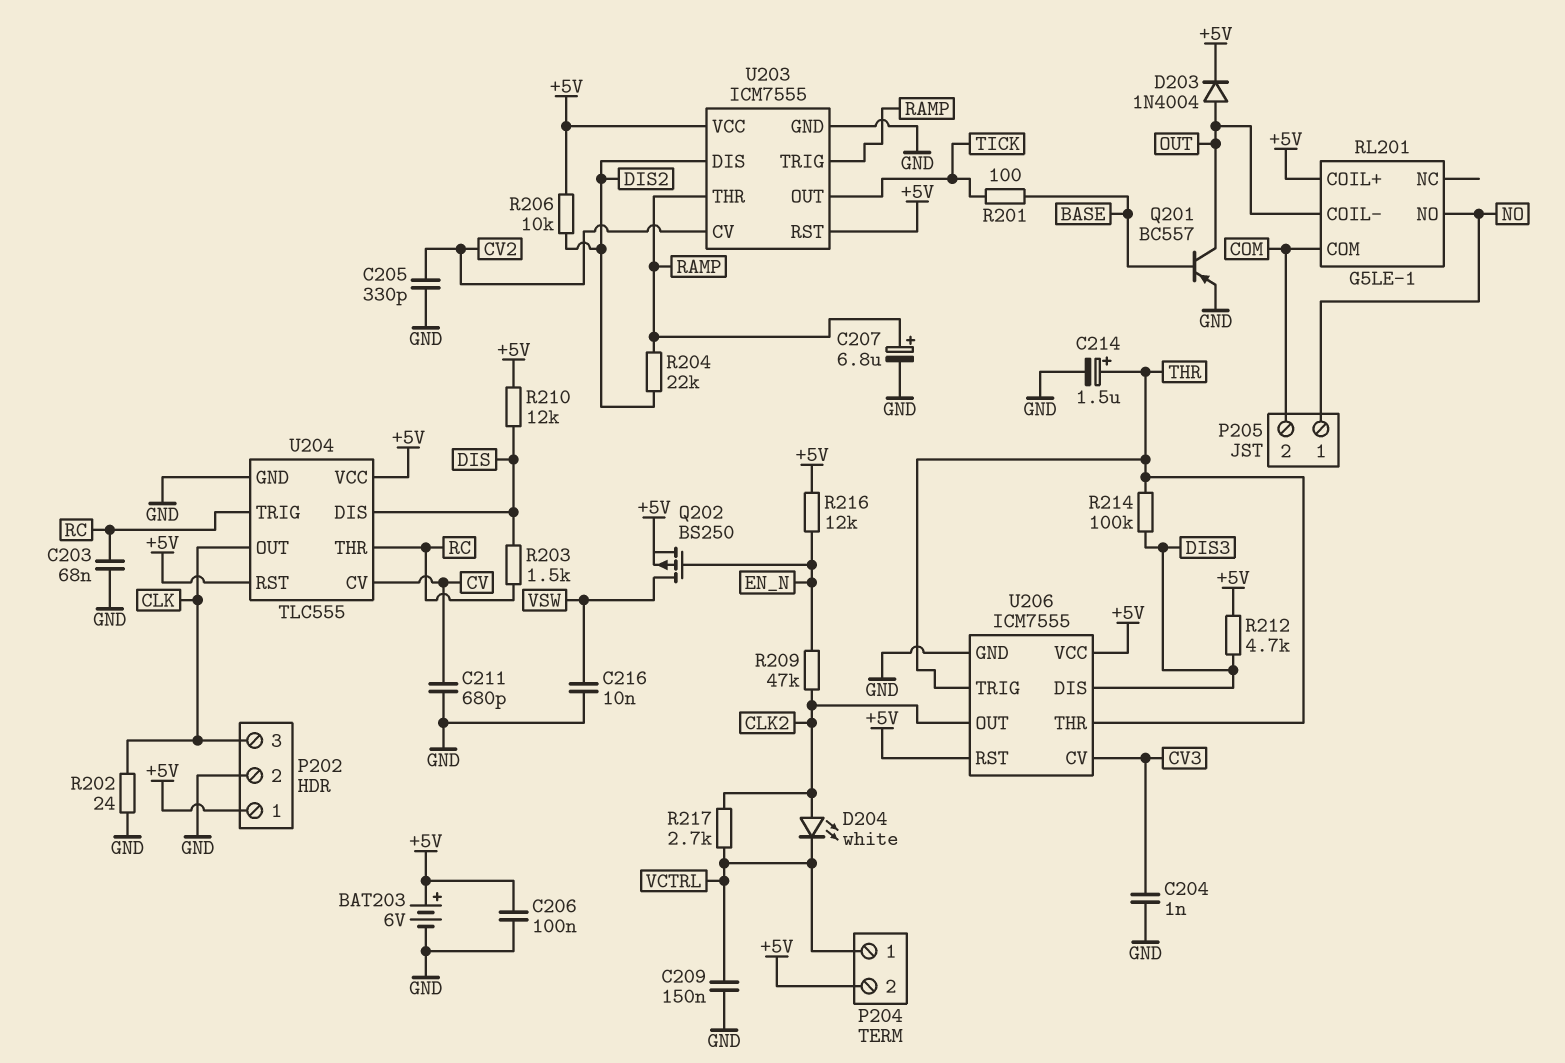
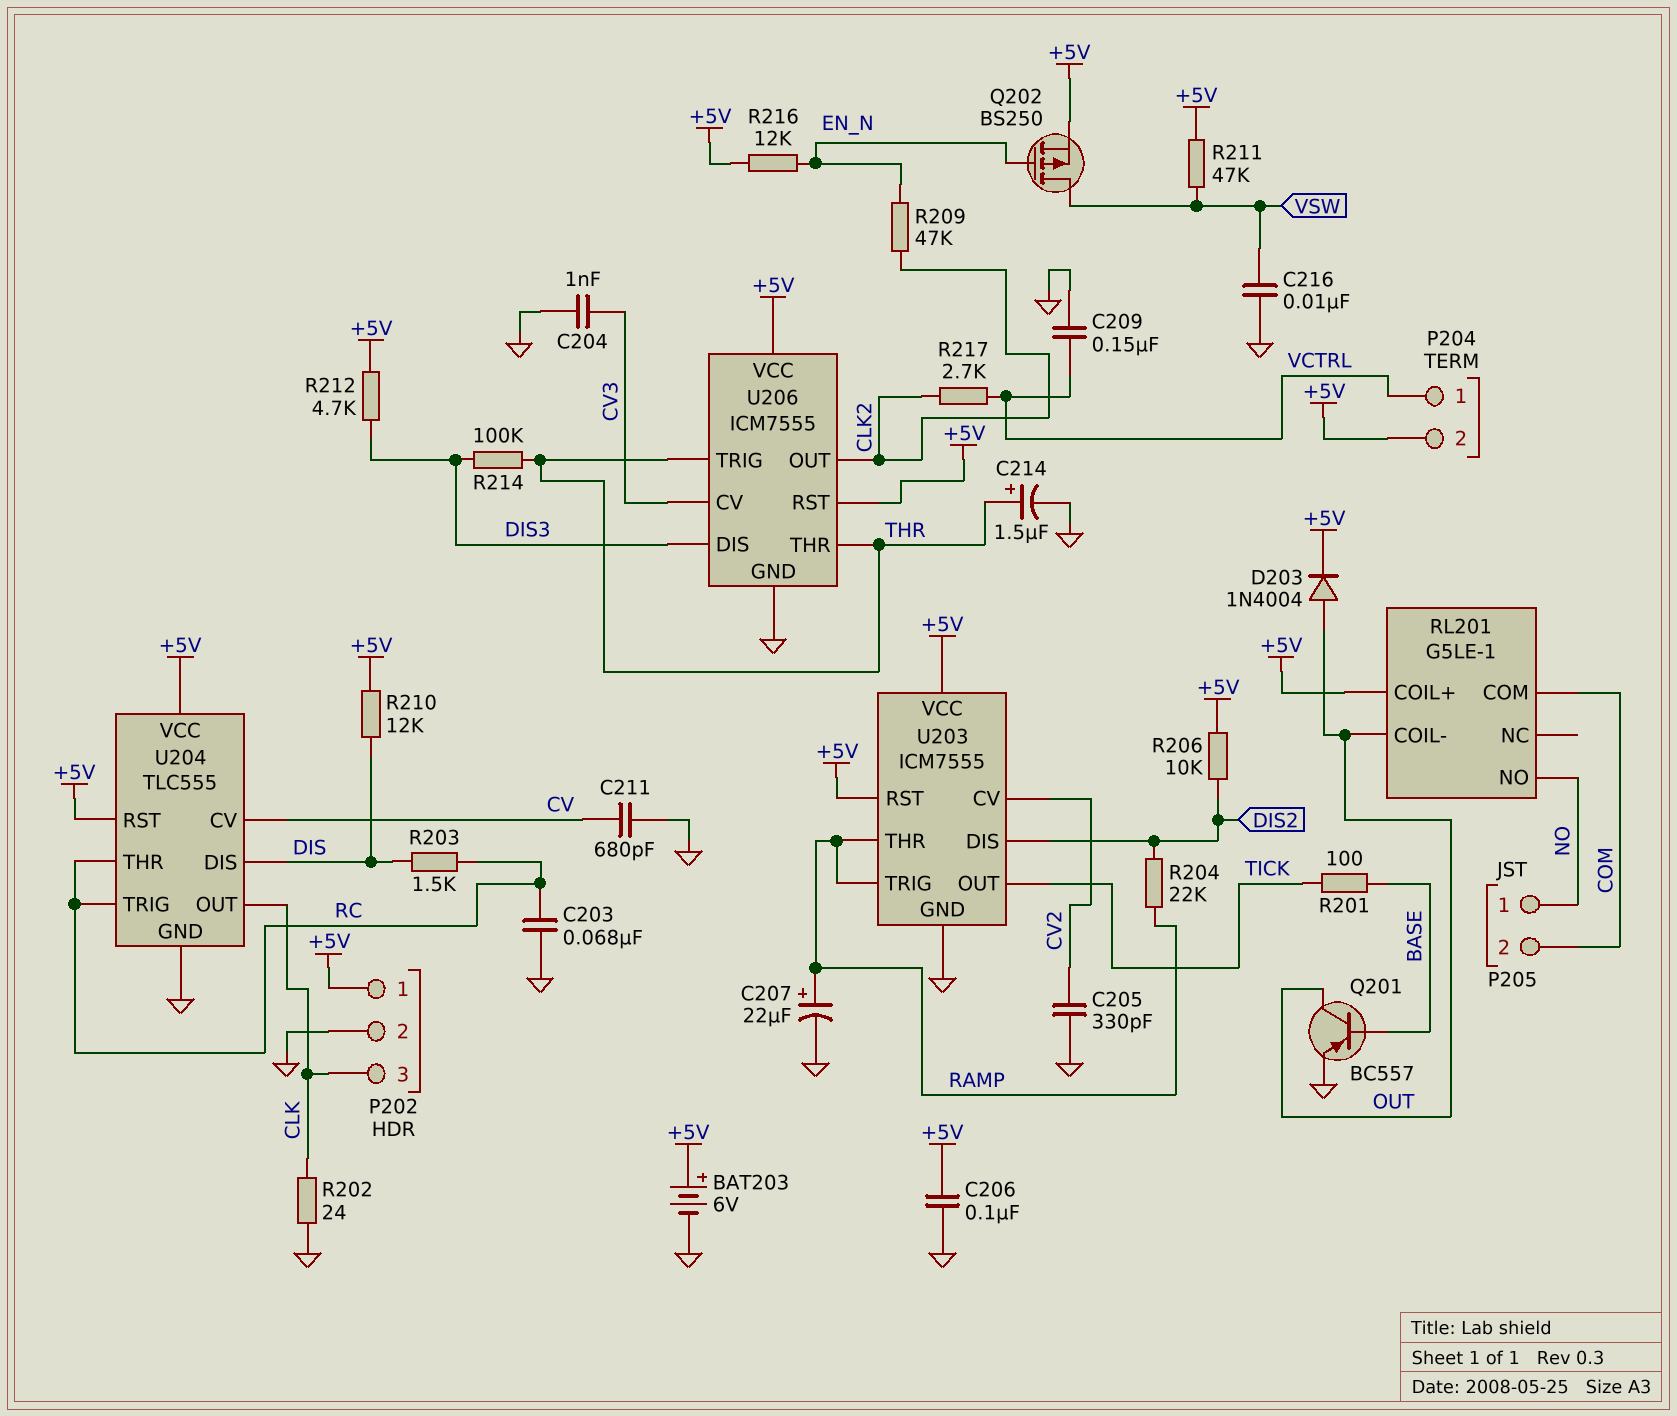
C207: 6.8uF (plus RAMP, minus GND) -> 22uF (plus RAMP, minus GND)
D204: LED white (A CLK2, K VCTRL) -> none
R211: none -> 47k (+5V, VSW)

